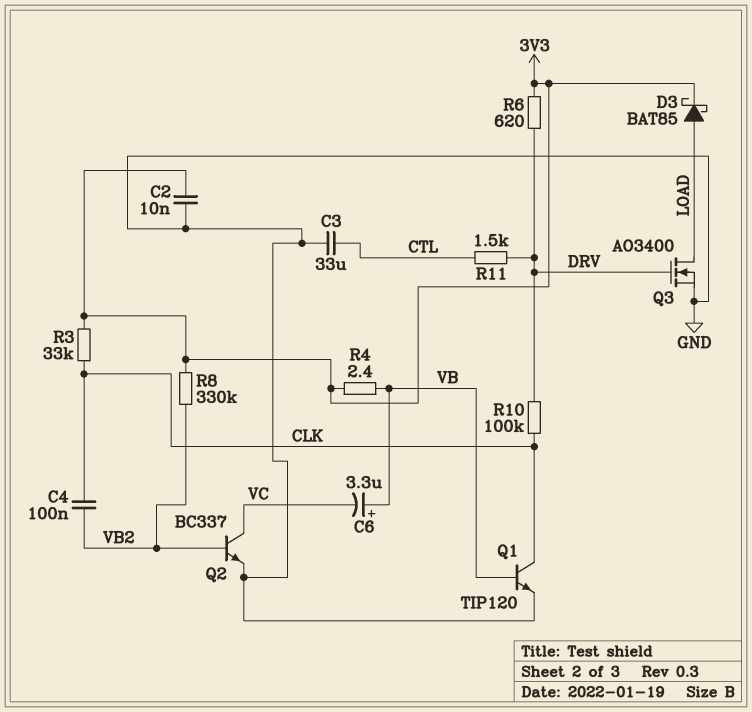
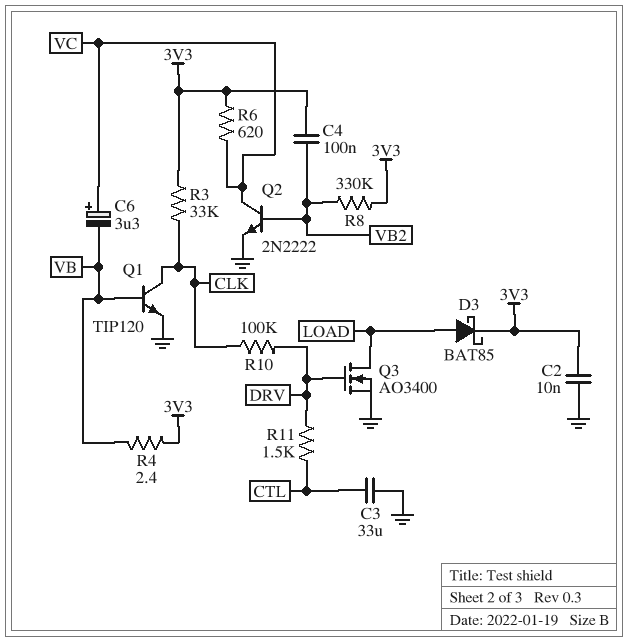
C4: 100nF (CLK, VB2) -> 100nF (3V3, VB2)
C6: 3.3uF (plus VB, minus VC) -> 3.3uF (plus VC, minus VB)
Q2: NPN BC337 (B VB2, C VC, E GND) -> NPN 2N2222 (B VB2, C VC, E GND)
R6: 620 (3V3, DRV) -> 620 (3V3, VC)

